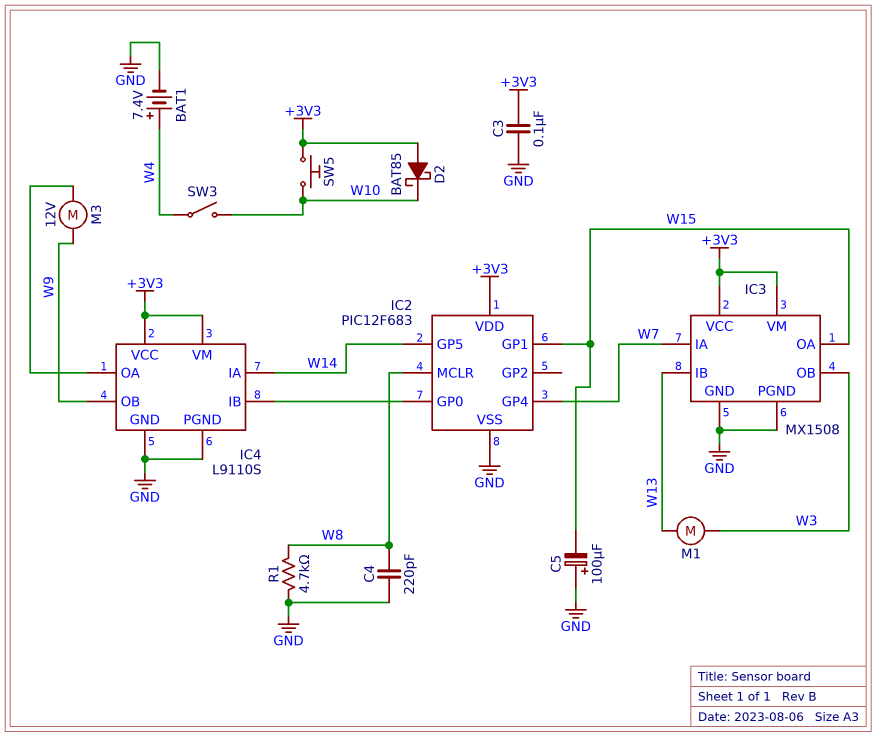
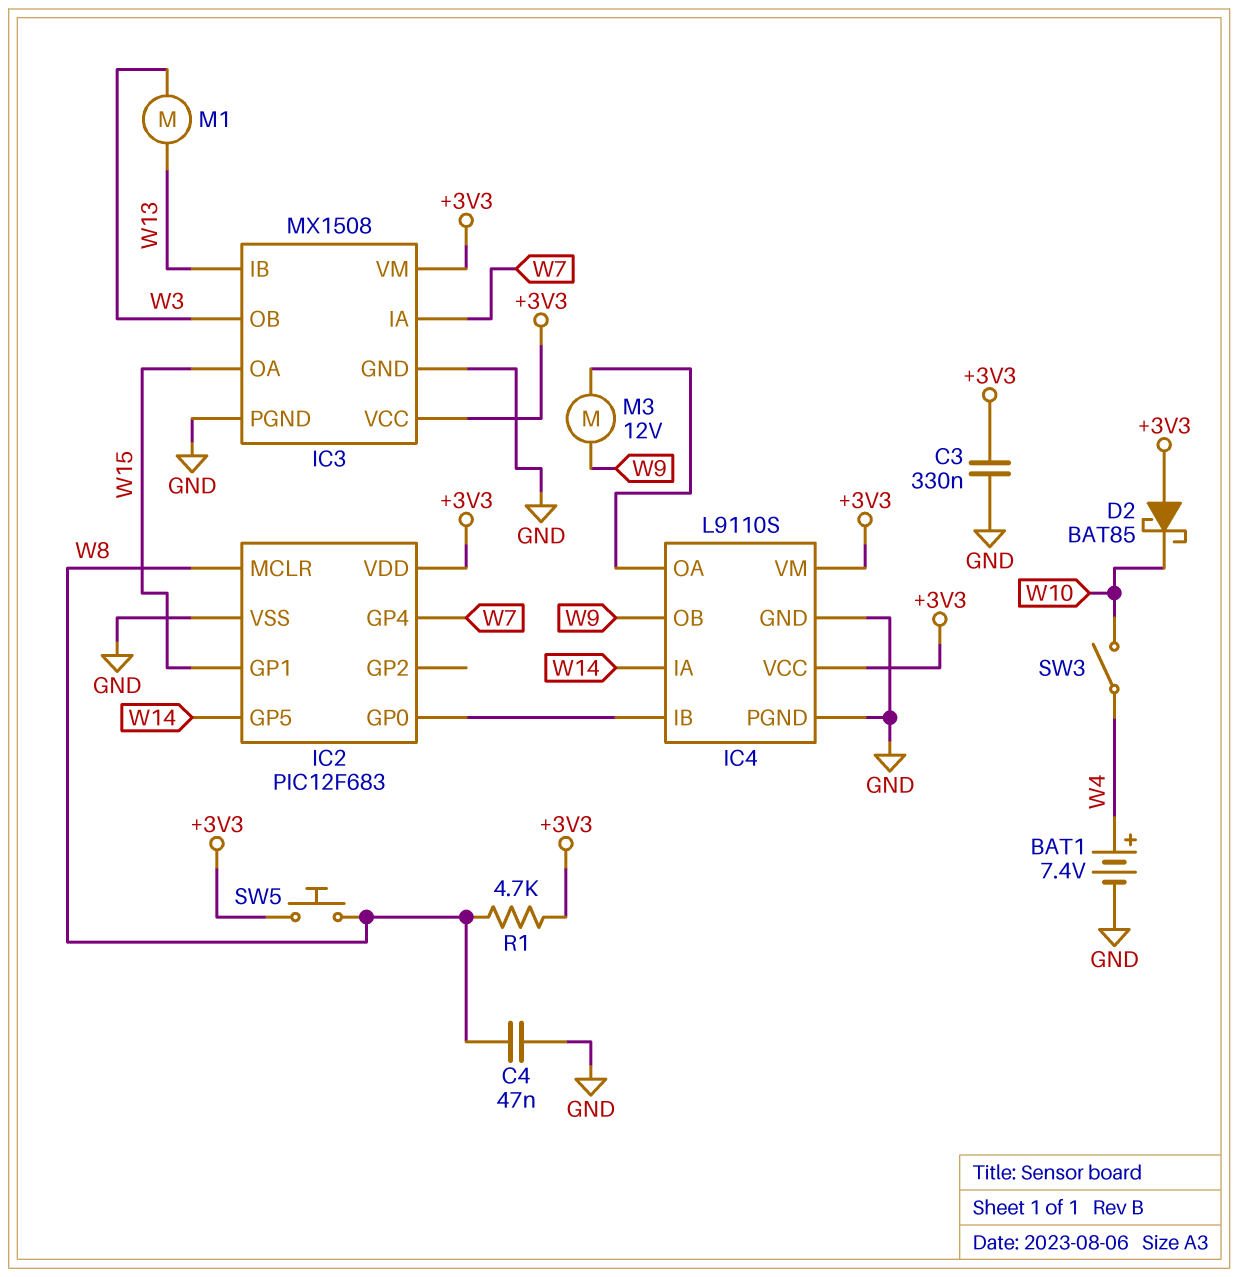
C3: 100nF (+3V3, GND) -> 330nF (+3V3, GND)
C4: 220pF (GND, W8) -> 47nF (GND, W8)
C5: 100uF (plus GND, minus W15) -> none
R1: 4.7k (GND, W8) -> 4.7k (+3V3, W8)
SW5: button (+3V3, W10) -> button (+3V3, W8)

